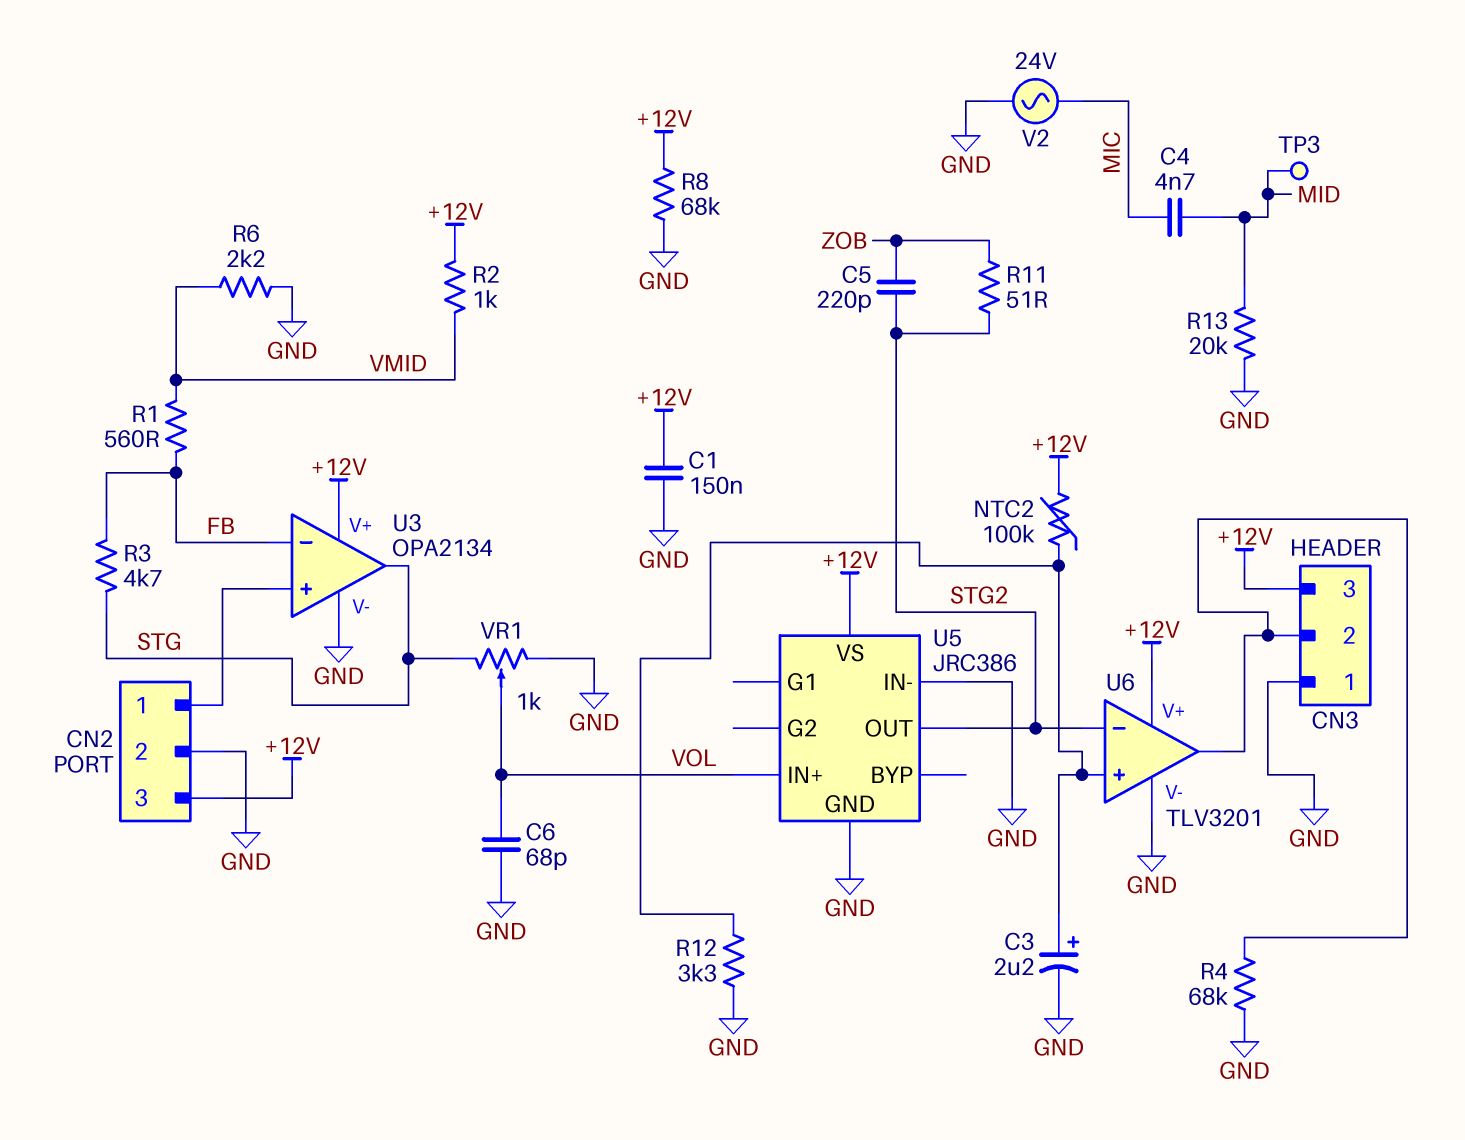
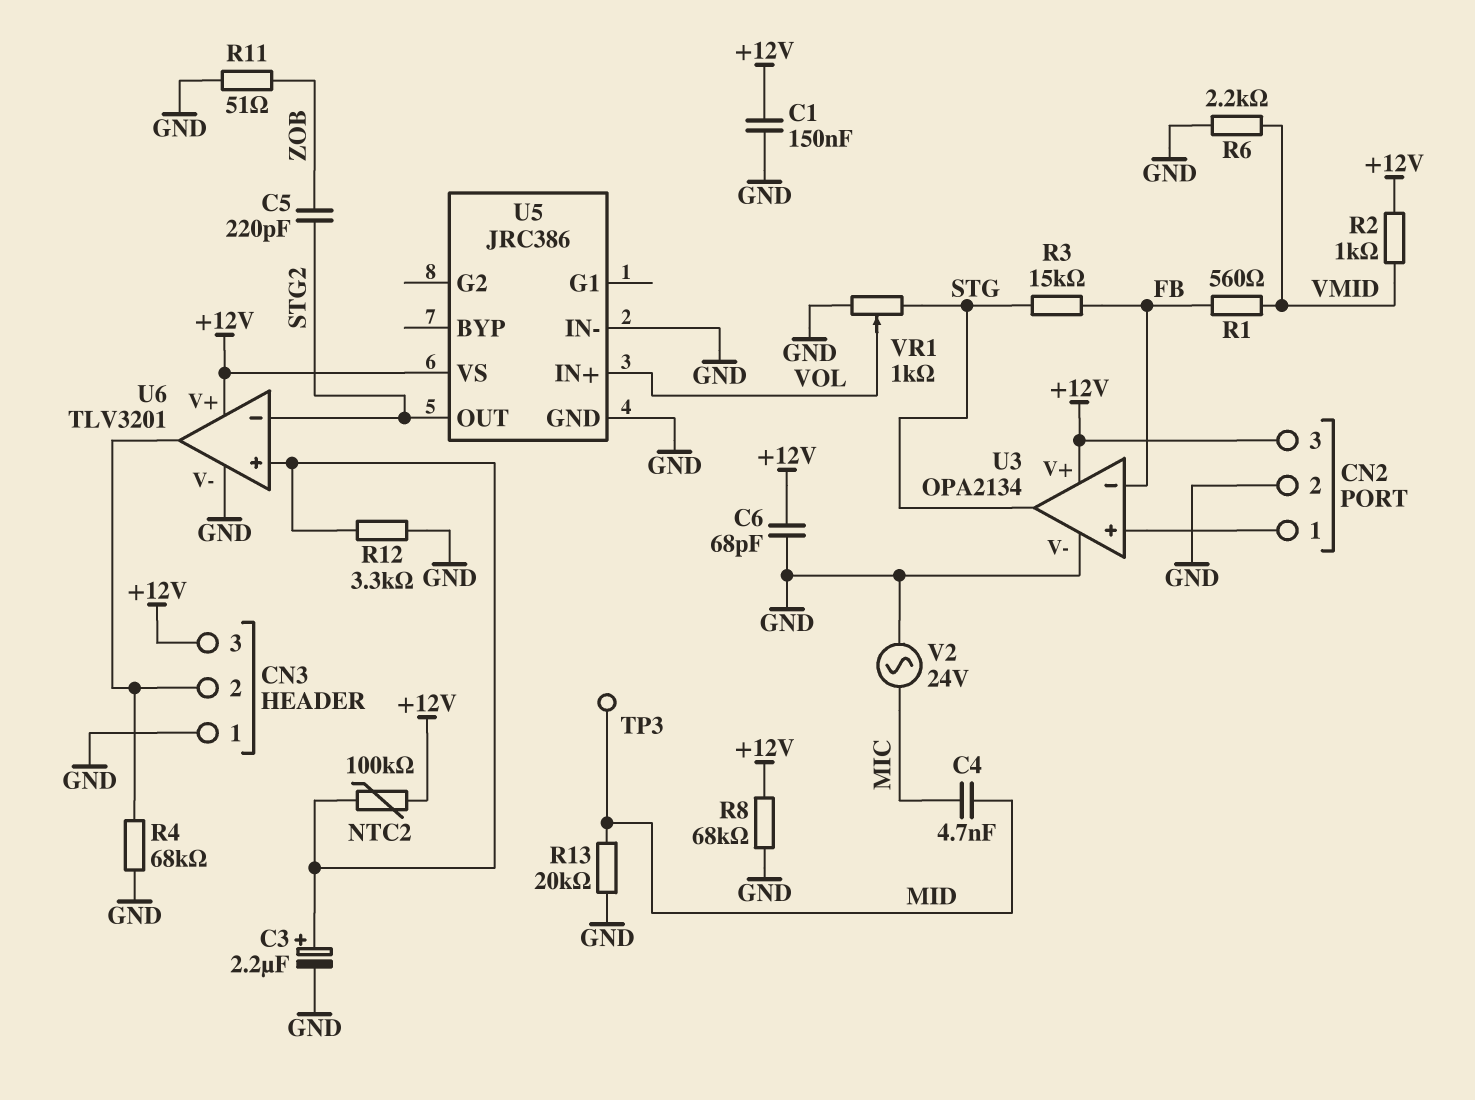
C6: 68pF (GND, VOL) -> 68pF (+12V, GND)
R3: 4.7k (FB, STG) -> 15k (FB, STG)
R11: 51 (STG2, ZOB) -> 51 (GND, ZOB)

